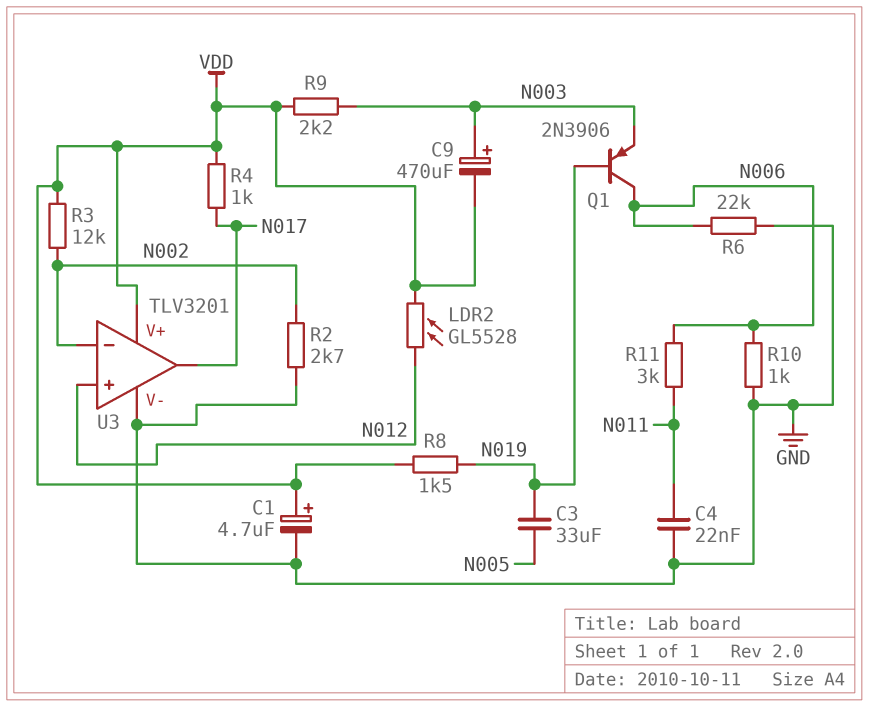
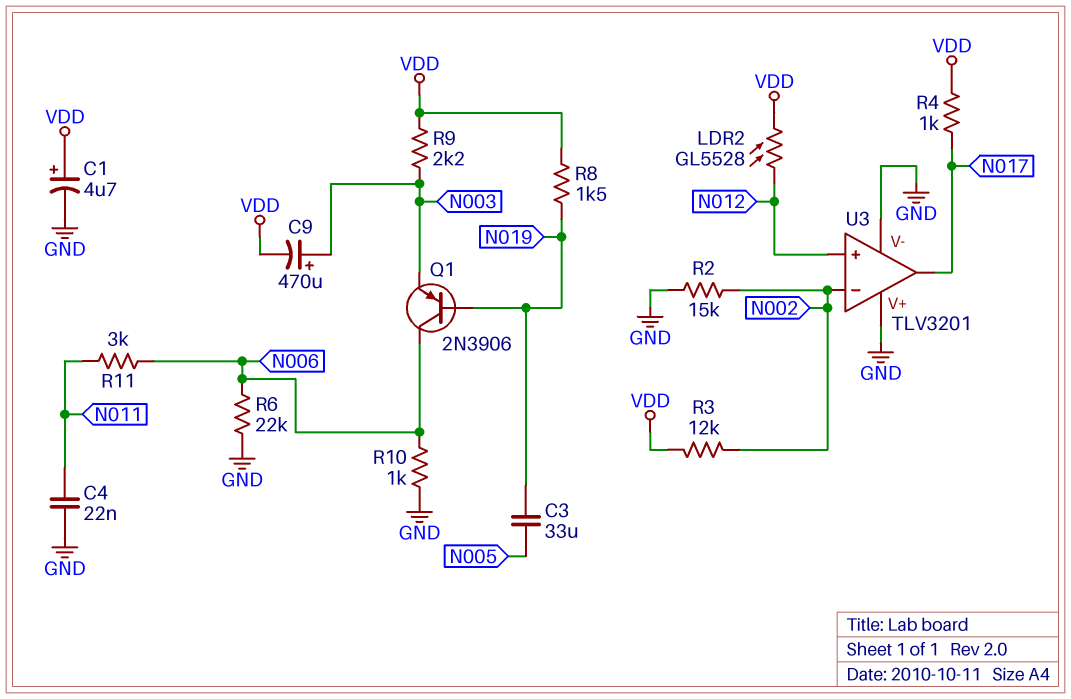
R2: 2.7k (GND, N002) -> 15k (GND, N002)
U3 pin V+: VDD -> GND

